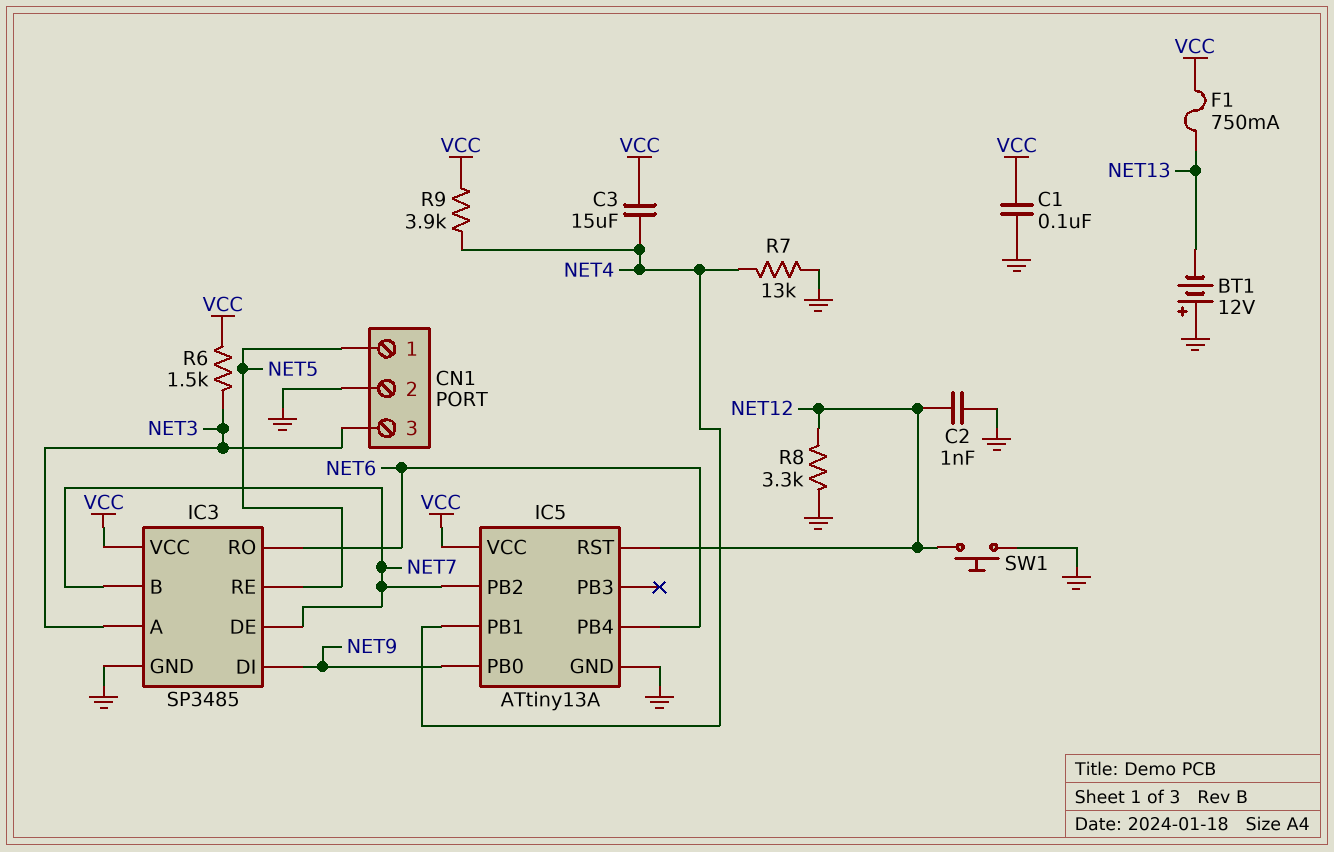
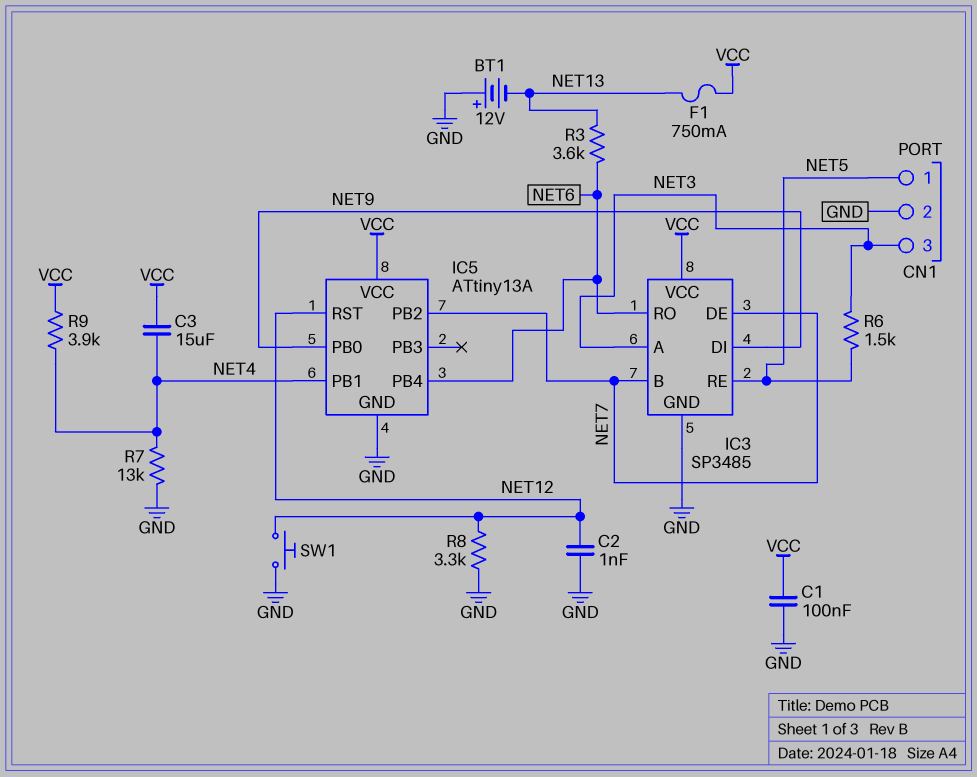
R3: none -> 3.6k (NET6, NET13)
R6: 1.5k (NET3, VCC) -> 1.5k (NET3, NET5)

